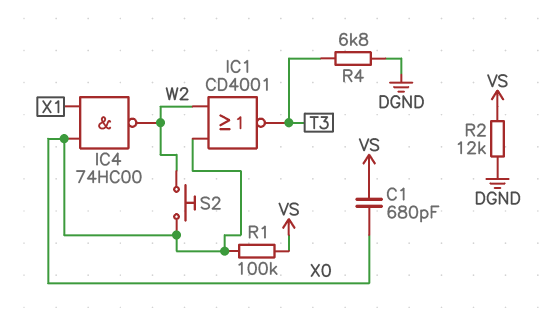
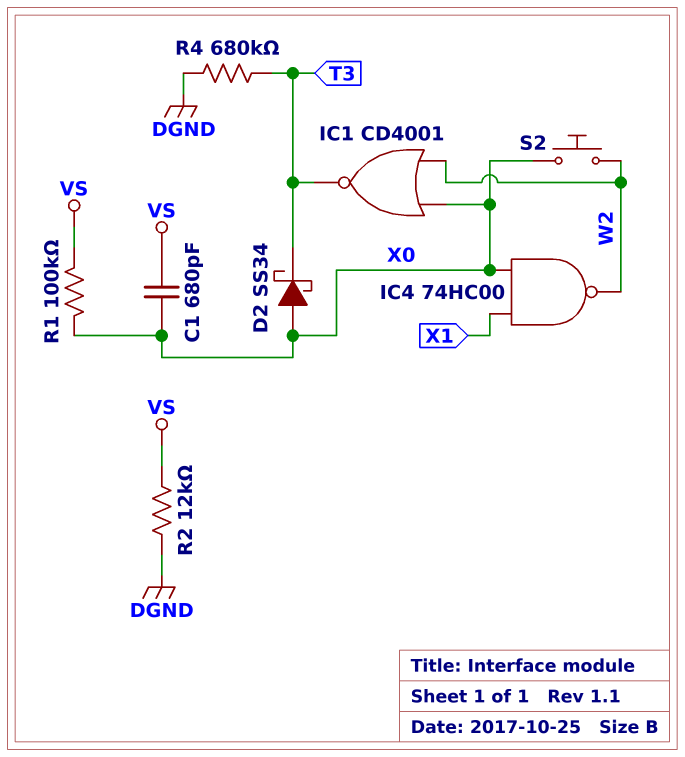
D2: none -> schottky SS34 (A X0, K T3)
R4: 6.8k (DGND, T3) -> 680k (DGND, T3)

